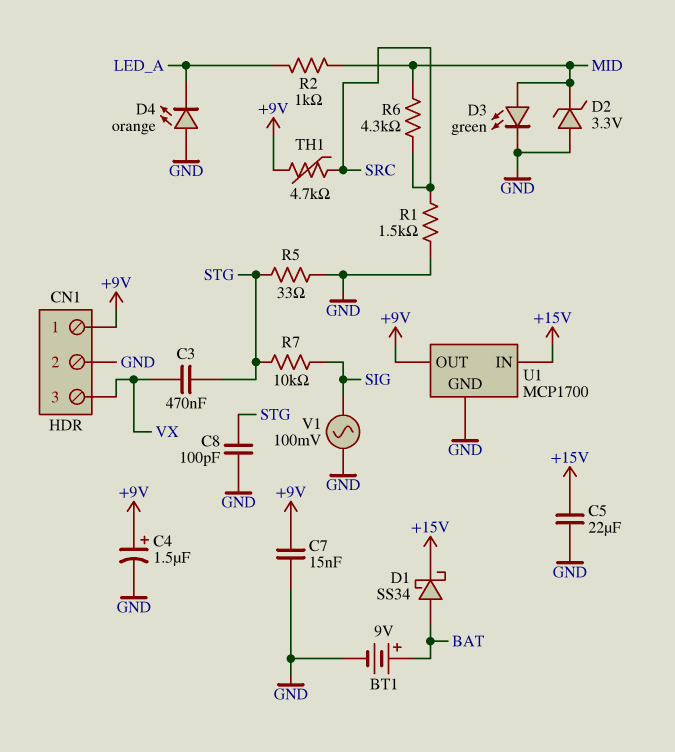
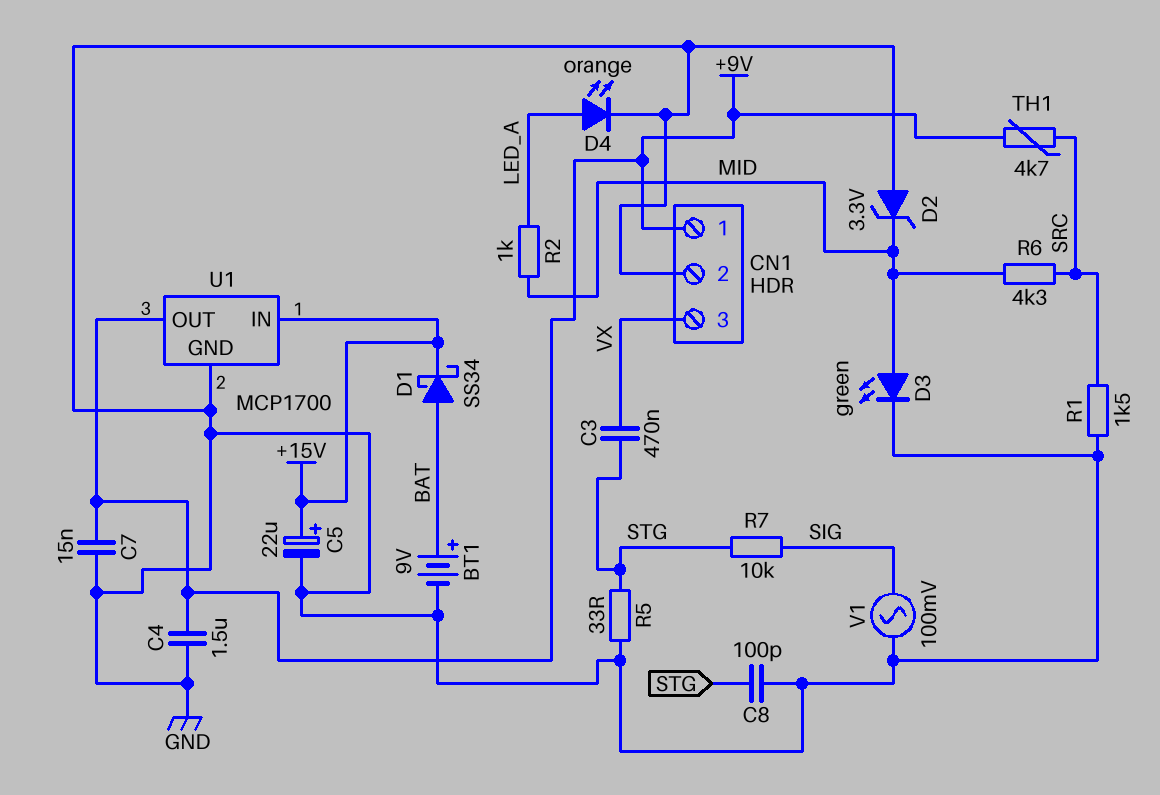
C4: 1.5uF (plus +9V, minus GND) -> 1.5uF (+9V, GND)
C5: 22uF (+15V, GND) -> 22uF (plus +15V, minus GND)
D4: LED orange (A GND, K LED_A) -> LED orange (A LED_A, K GND)

